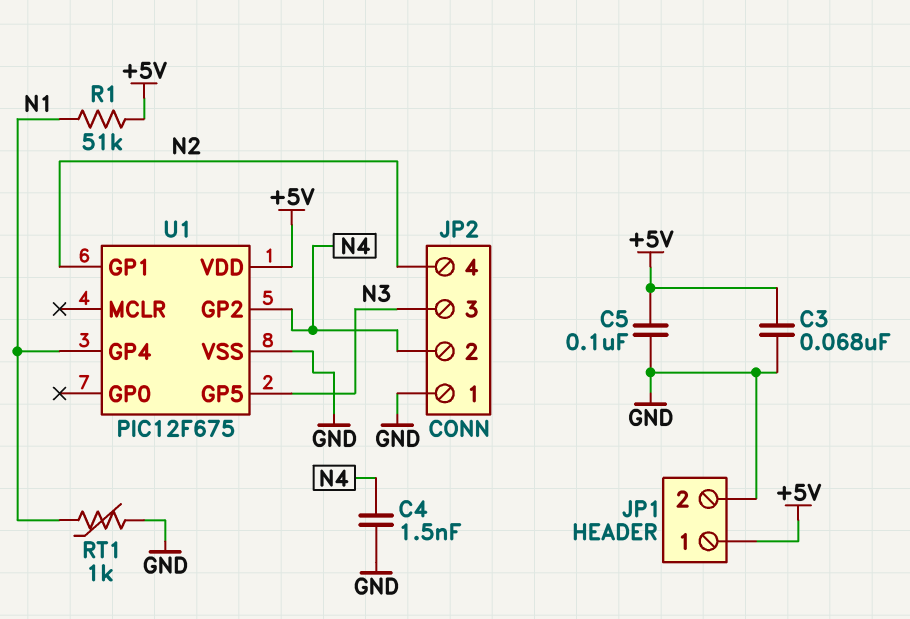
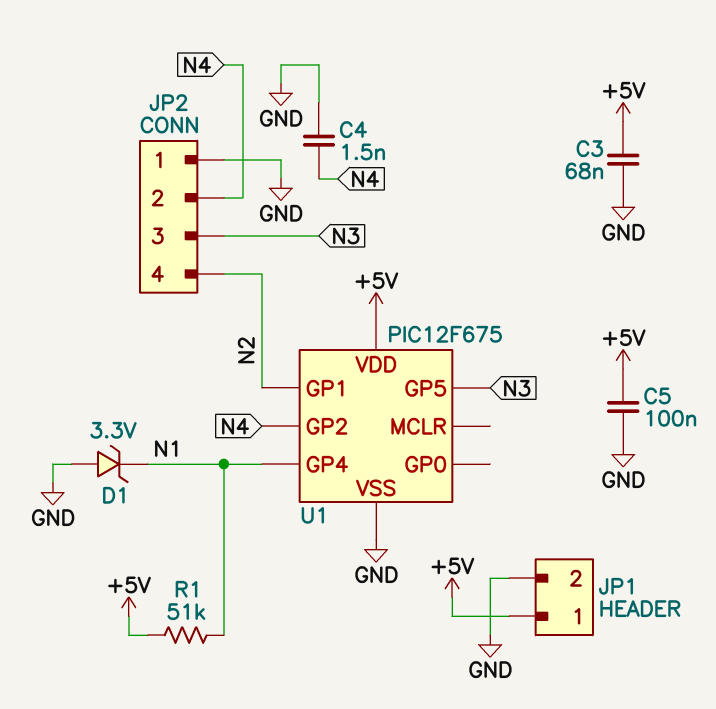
D1: none -> zener 3.3V (A GND, K N1)
RT1: 1k (GND, N1) -> none

